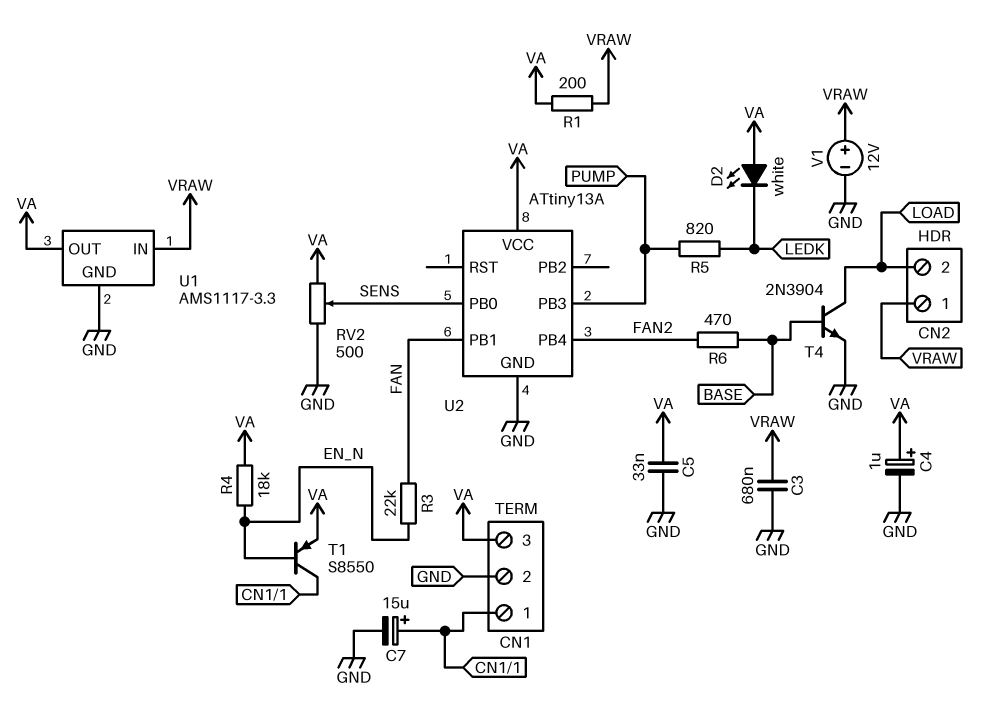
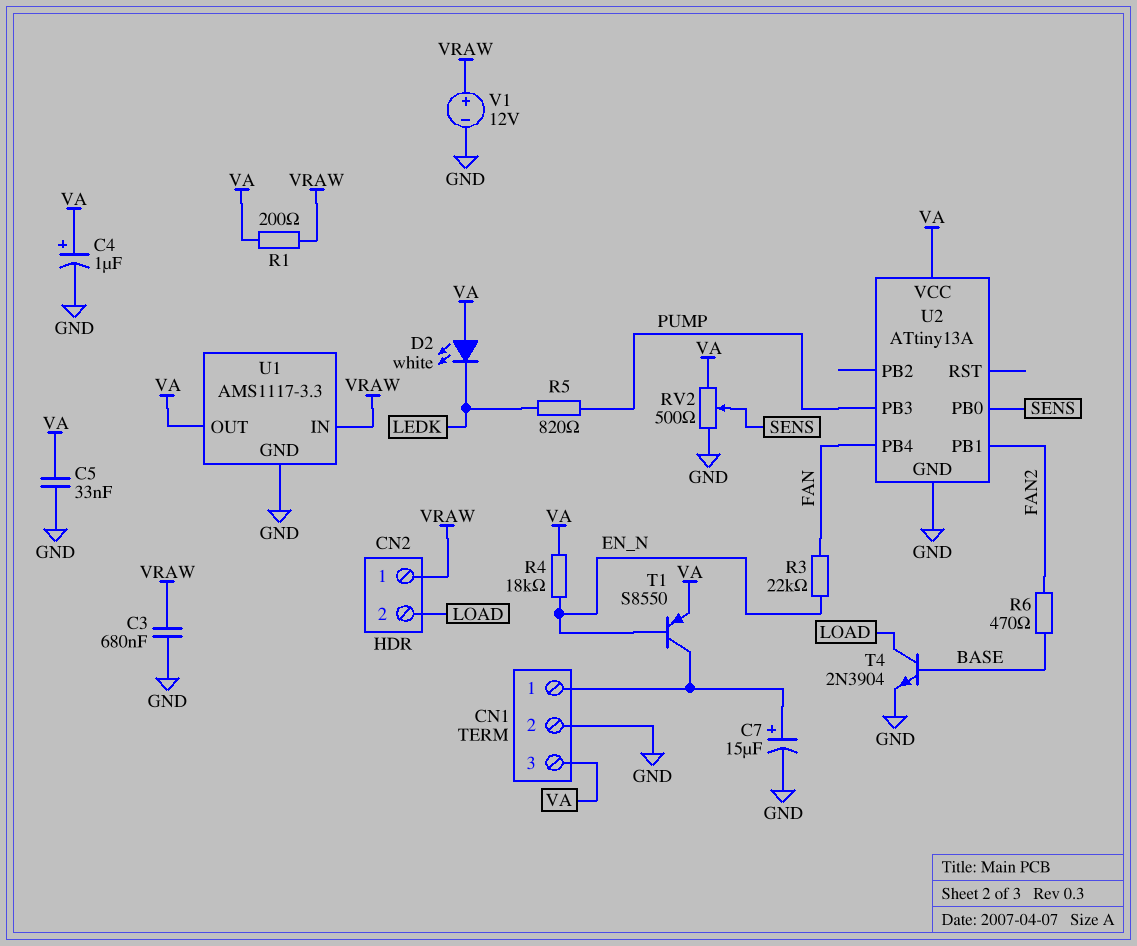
U2 pin PB1: FAN -> FAN2
U2 pin PB4: FAN2 -> FAN

